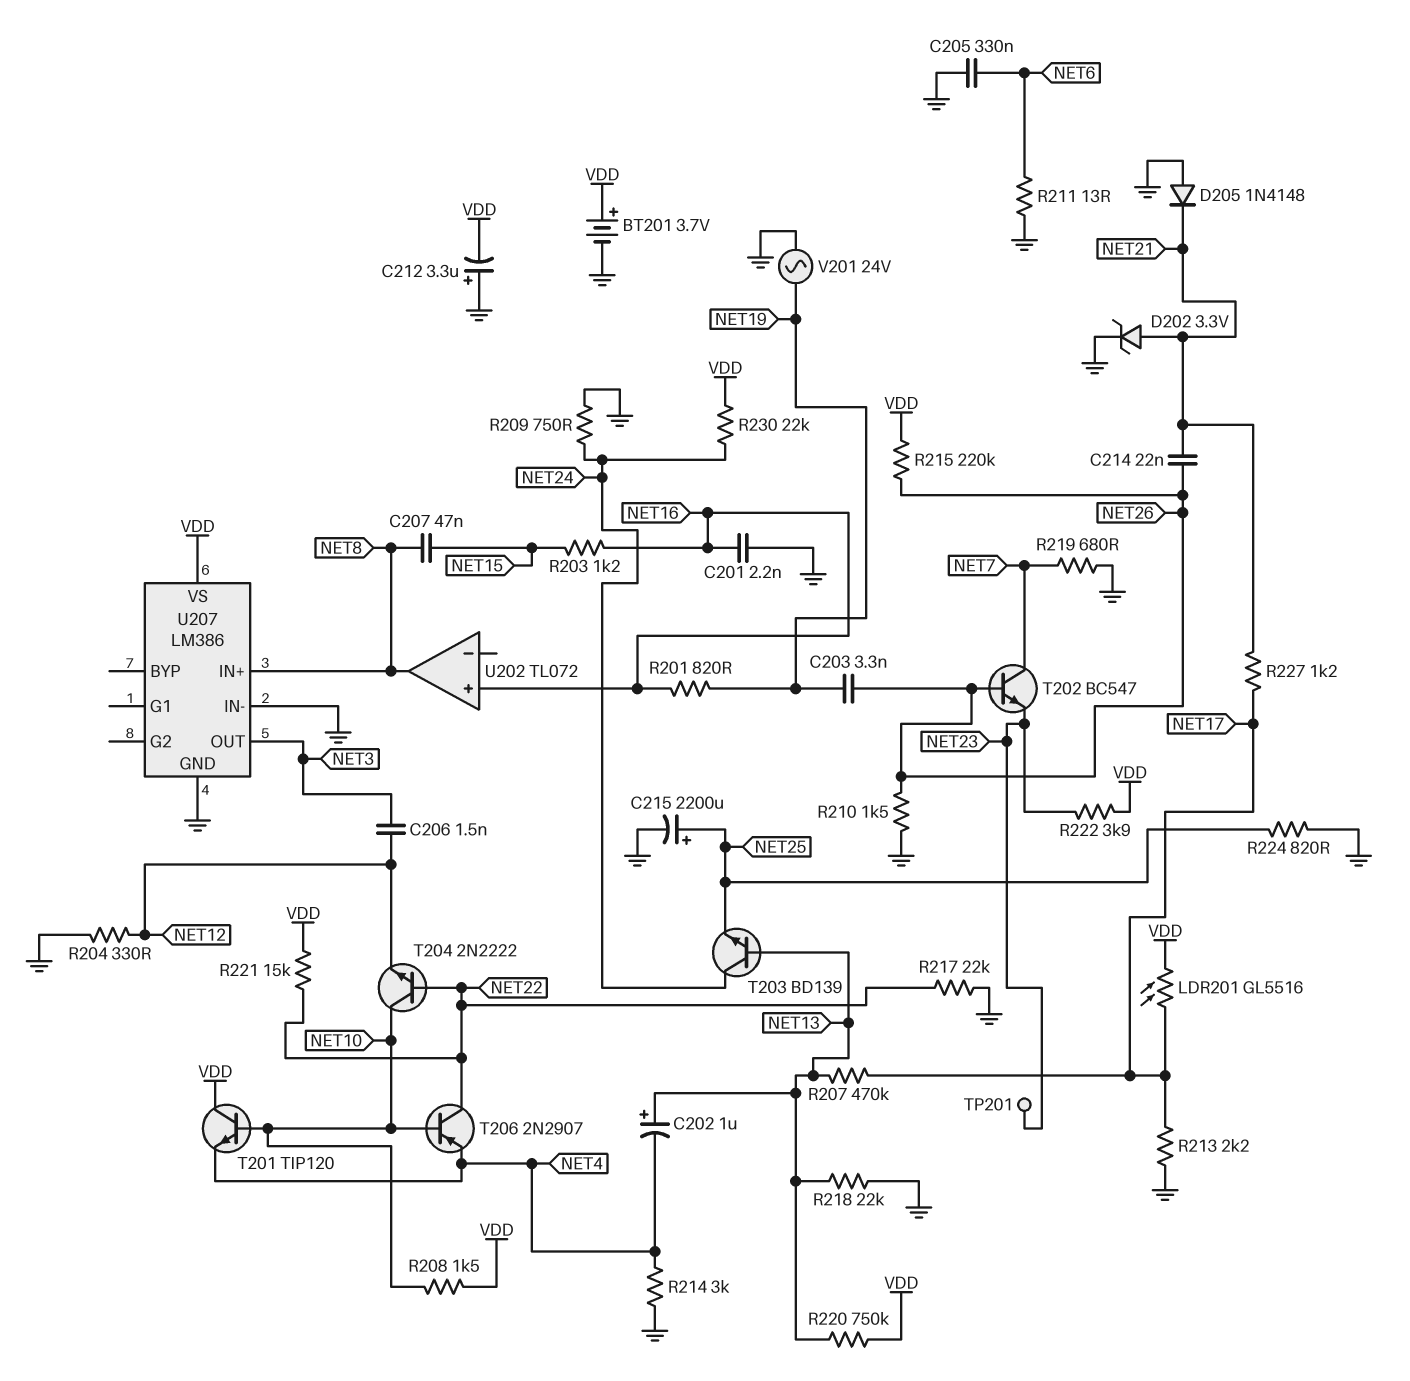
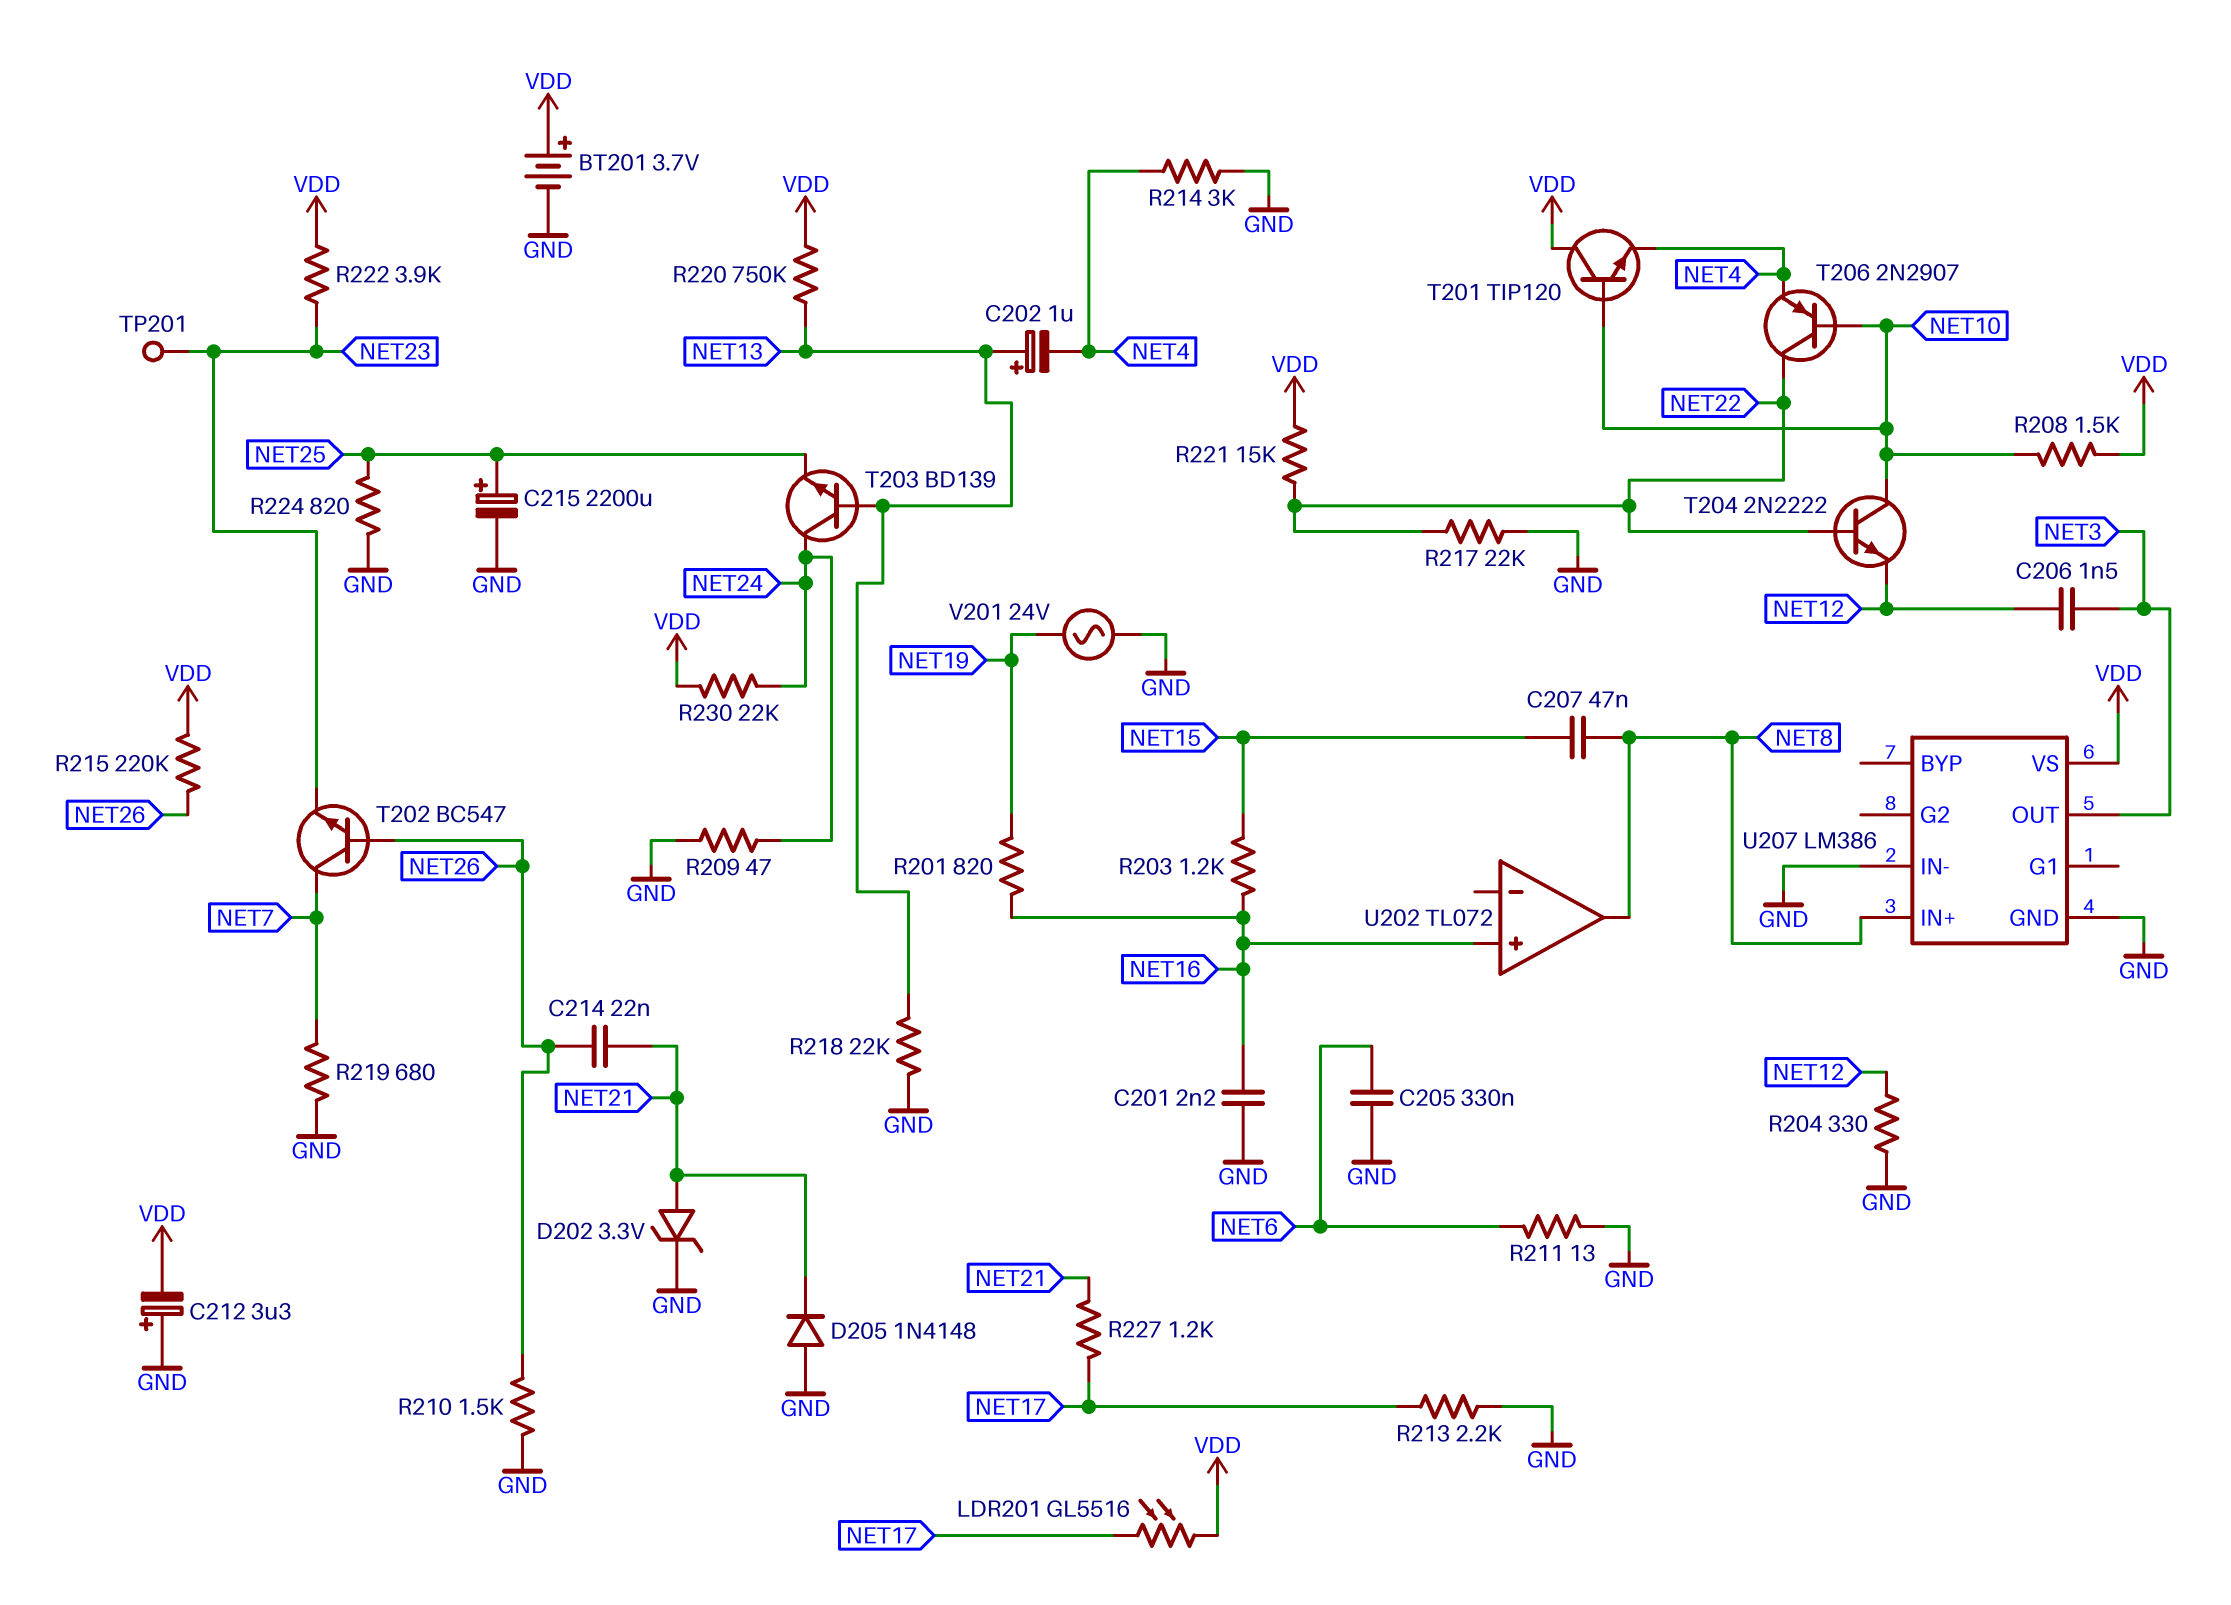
C203: 3.3nF (NET19, NET26) -> none
R207: 470k (NET13, NET17) -> none
R209: 750 (GND, NET24) -> 47 (GND, NET24)

